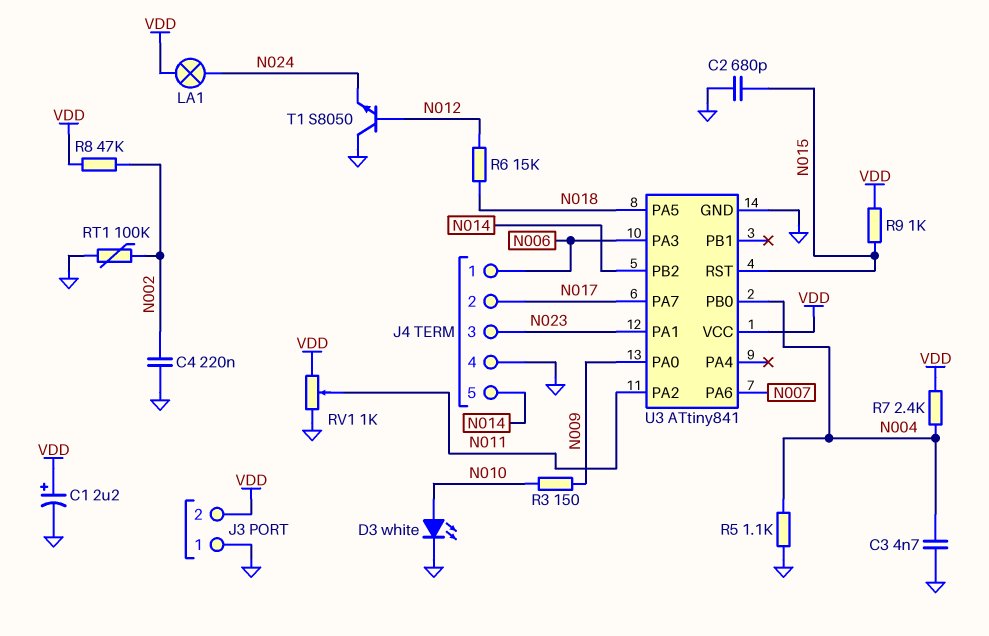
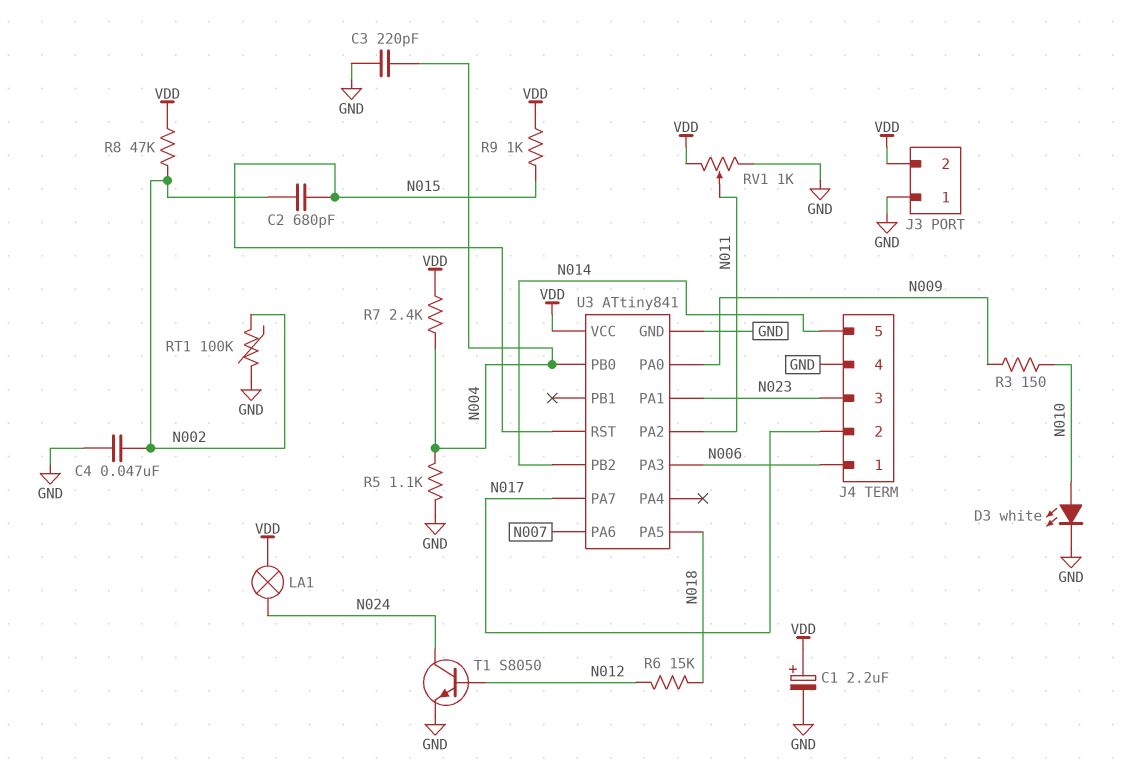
C2: 680pF (GND, N015) -> 680pF (N002, N015)
C3: 4.7nF (GND, N004) -> 220pF (GND, N004)
C4: 220nF (GND, N002) -> 47nF (GND, N002)
T1: NPN S8050 (B N012, C GND, E N024) -> NPN S8050 (B N012, C N024, E GND)

